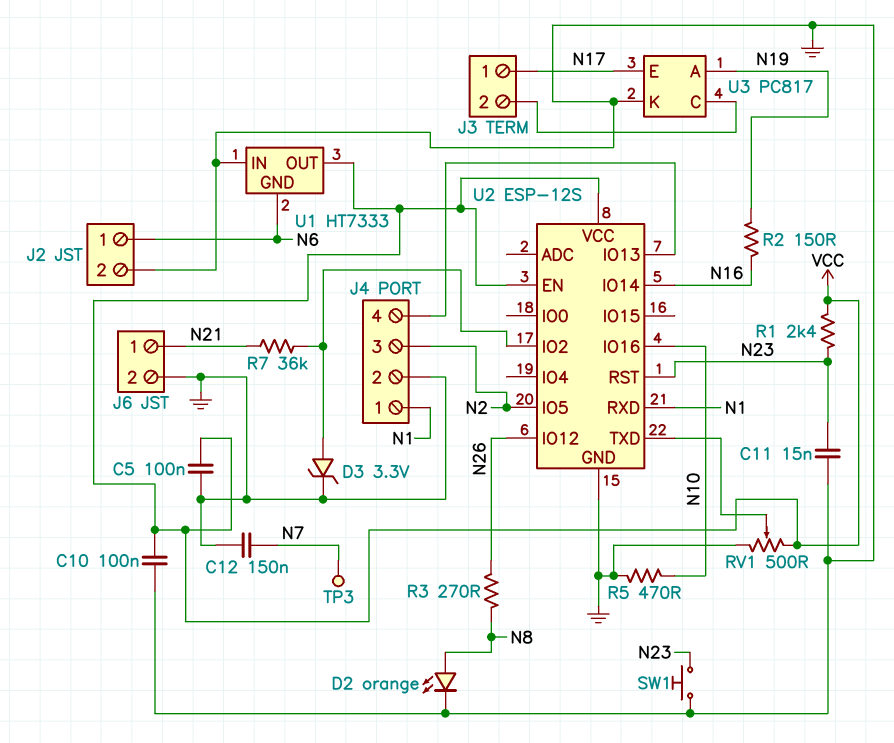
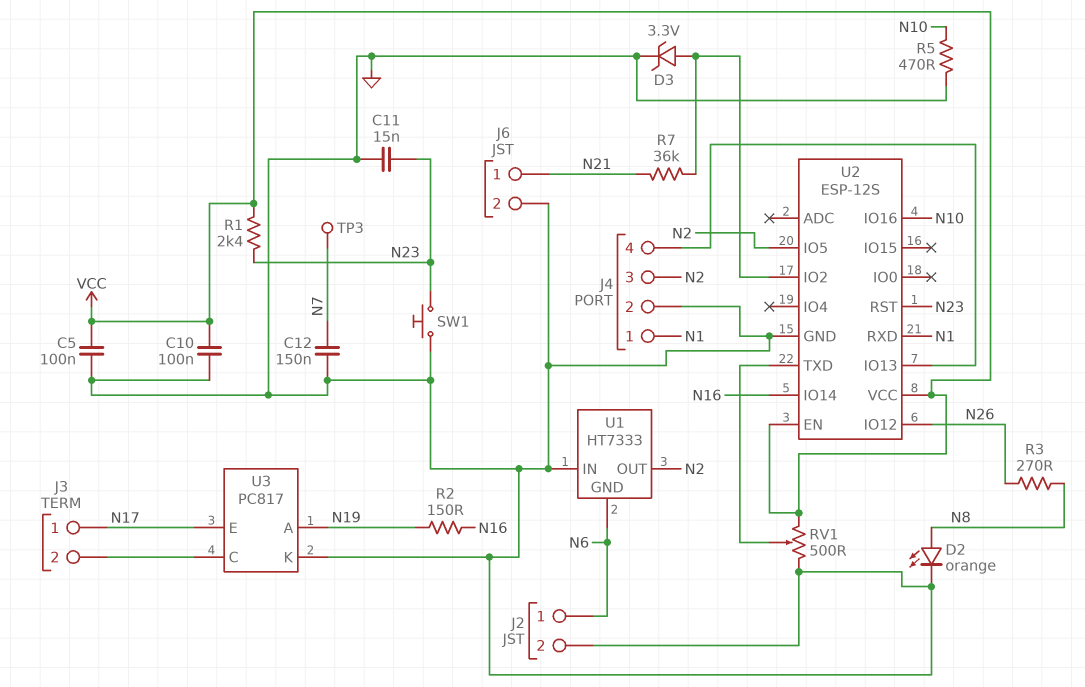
U1 pin OUT: VCC -> N2

